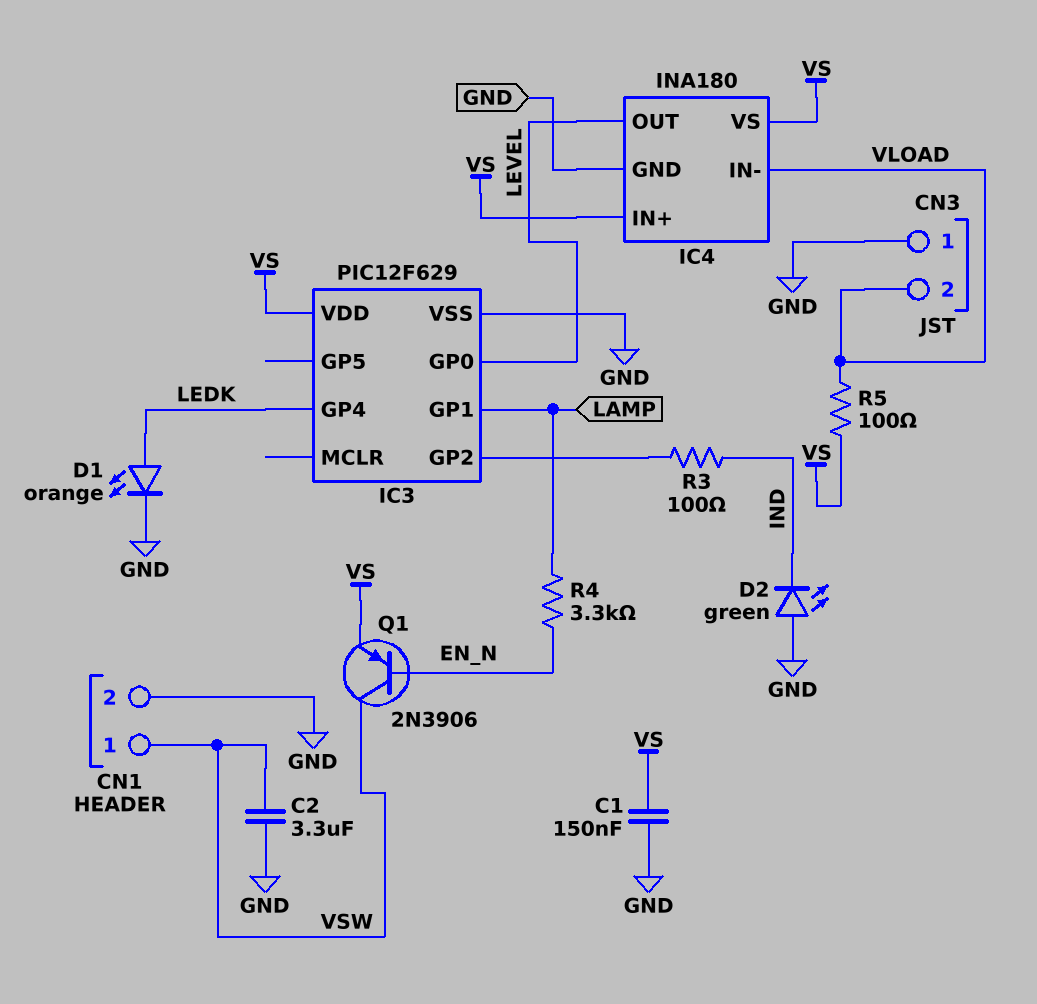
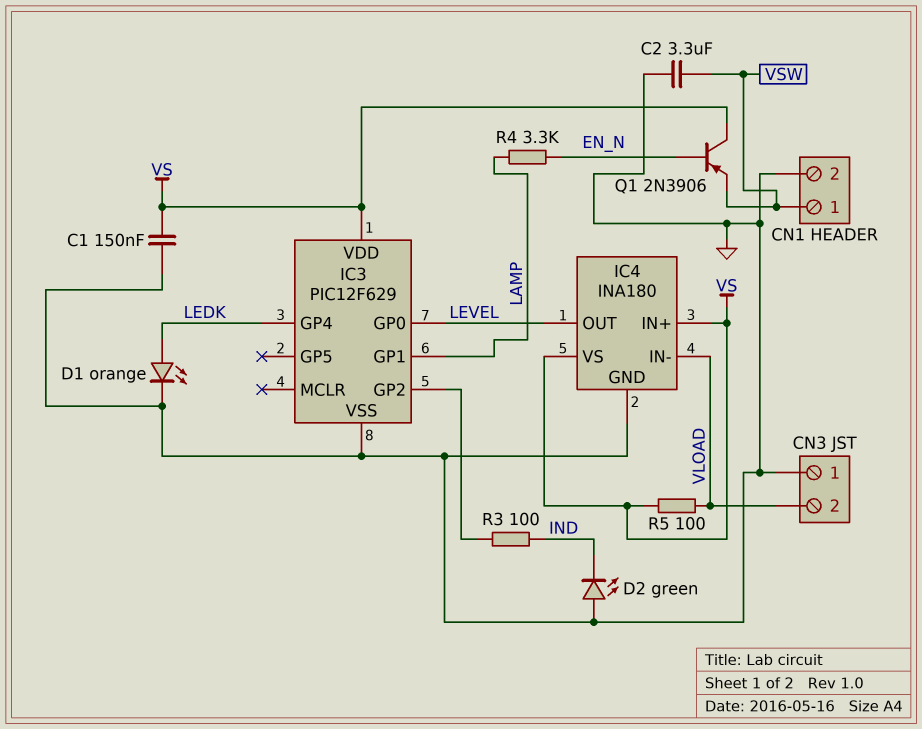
Q1: PNP 2N3906 (B EN_N, C VSW, E VS) -> PNP 2N3906 (B EN_N, C VS, E VSW)

